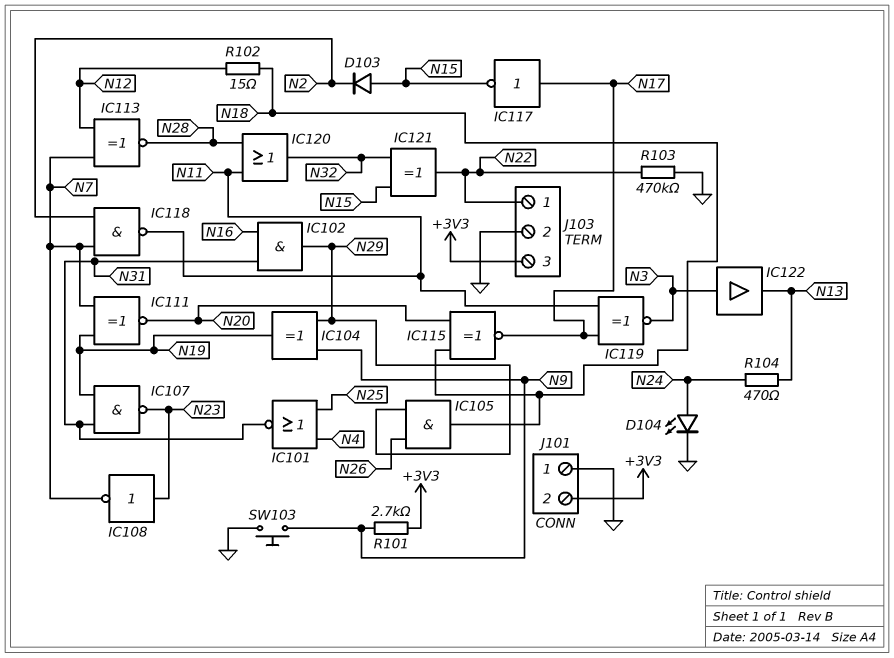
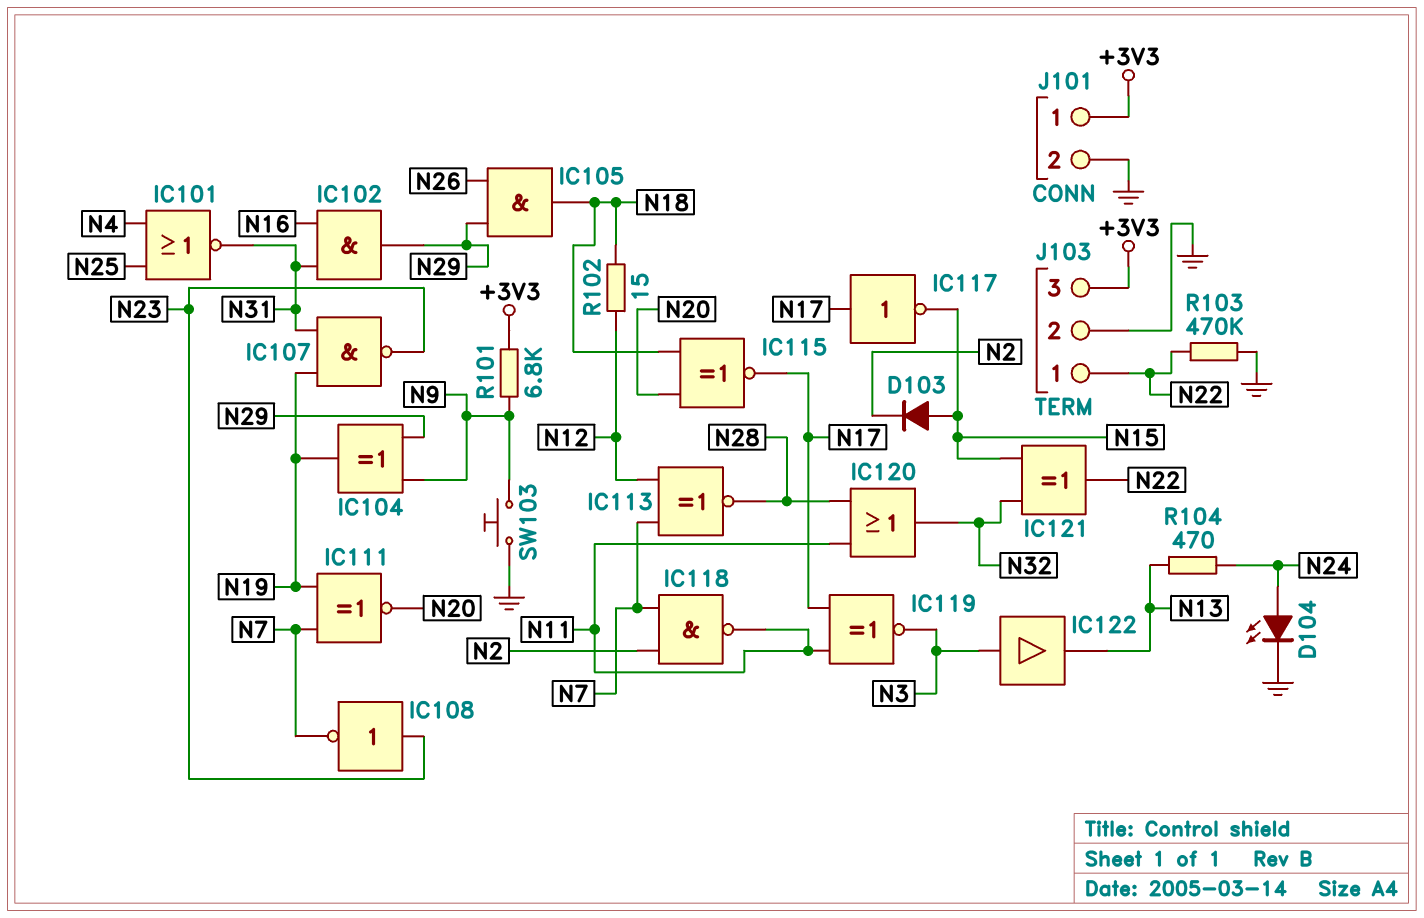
J101 pin 1: GND -> +3V3
J101 pin 2: +3V3 -> GND
R101: 2.7k (+3V3, N9) -> 6.8k (+3V3, N9)

